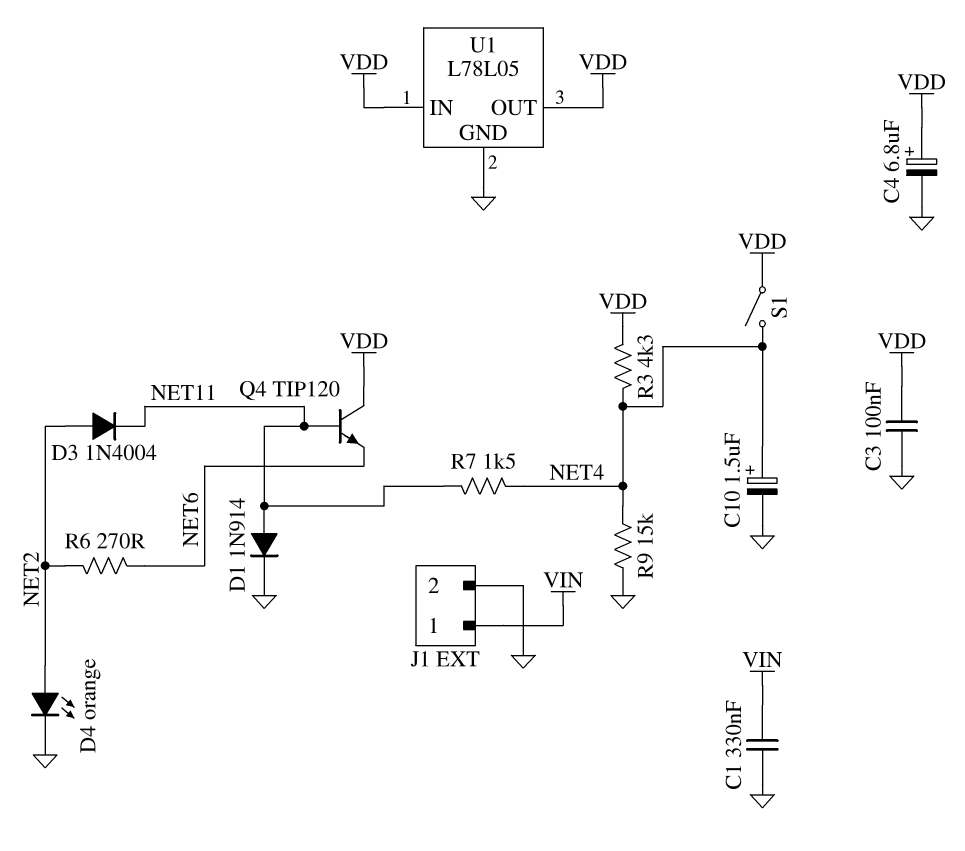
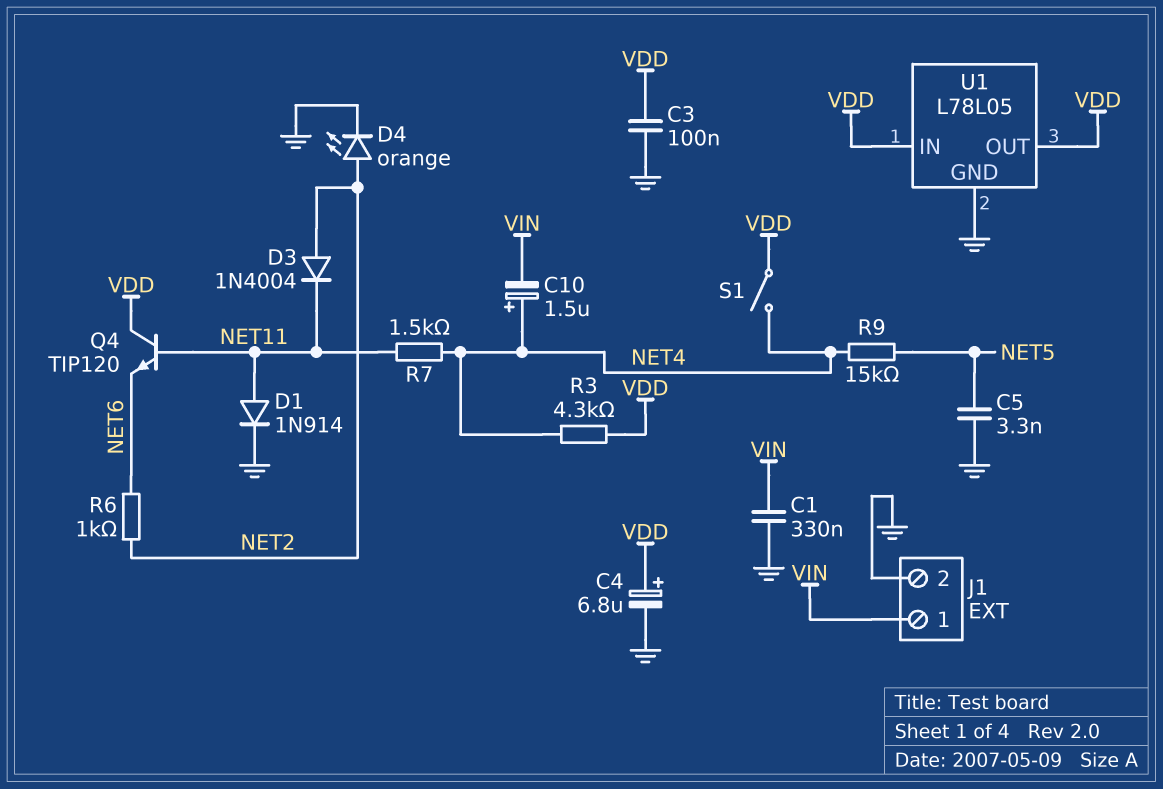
C5: none -> 3.3nF (GND, NET5)
C10: 1.5uF (plus NET4, minus GND) -> 1.5uF (plus NET4, minus VIN)
R6: 270 (NET2, NET6) -> 1k (NET2, NET6)
R9: 15k (GND, NET4) -> 15k (NET4, NET5)

